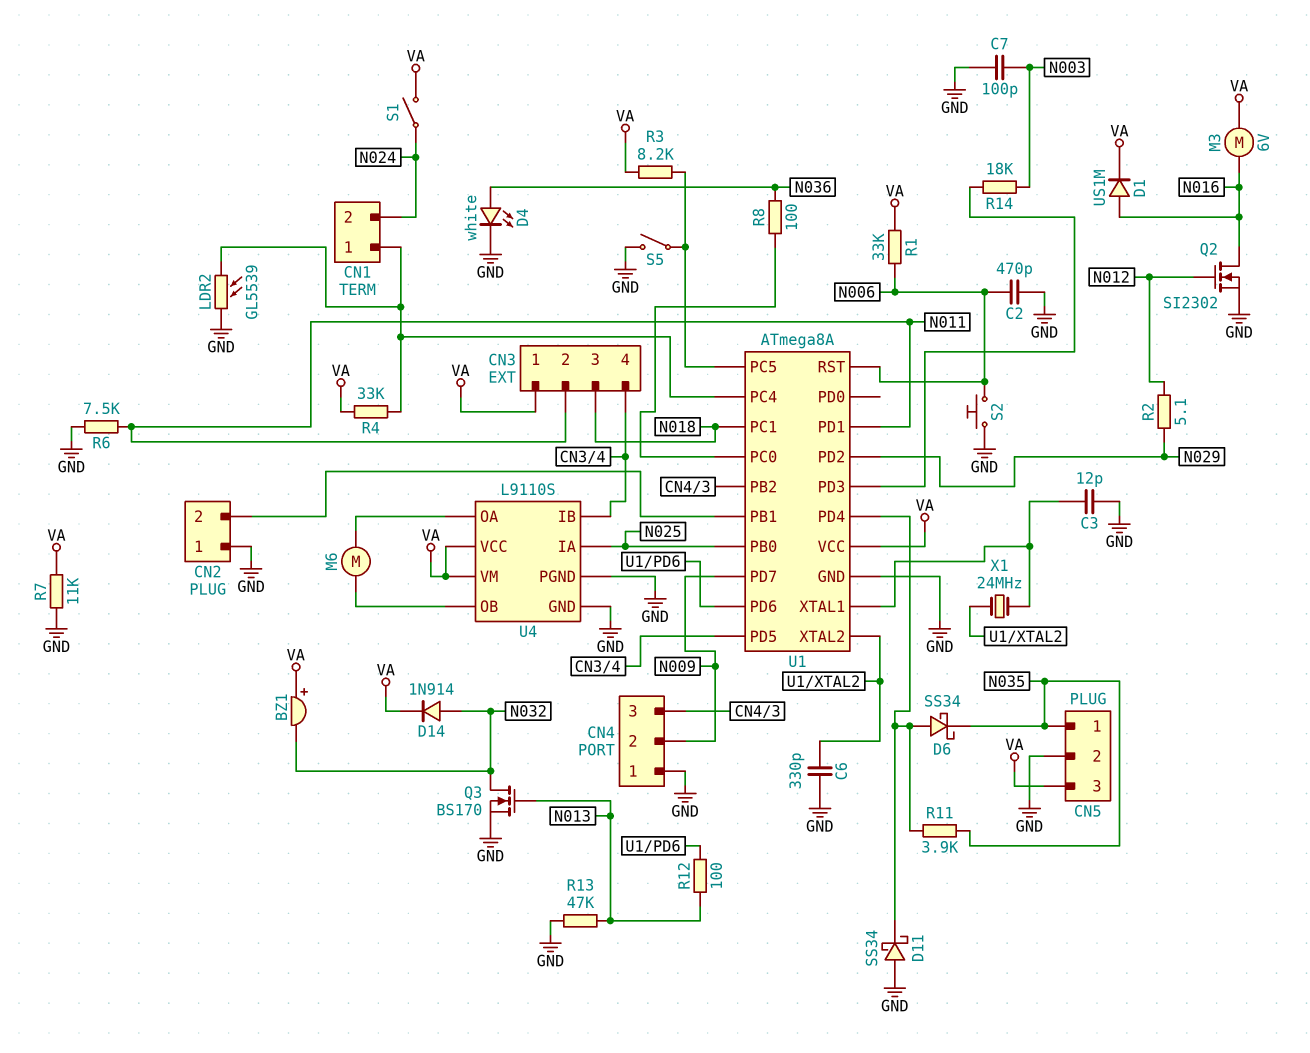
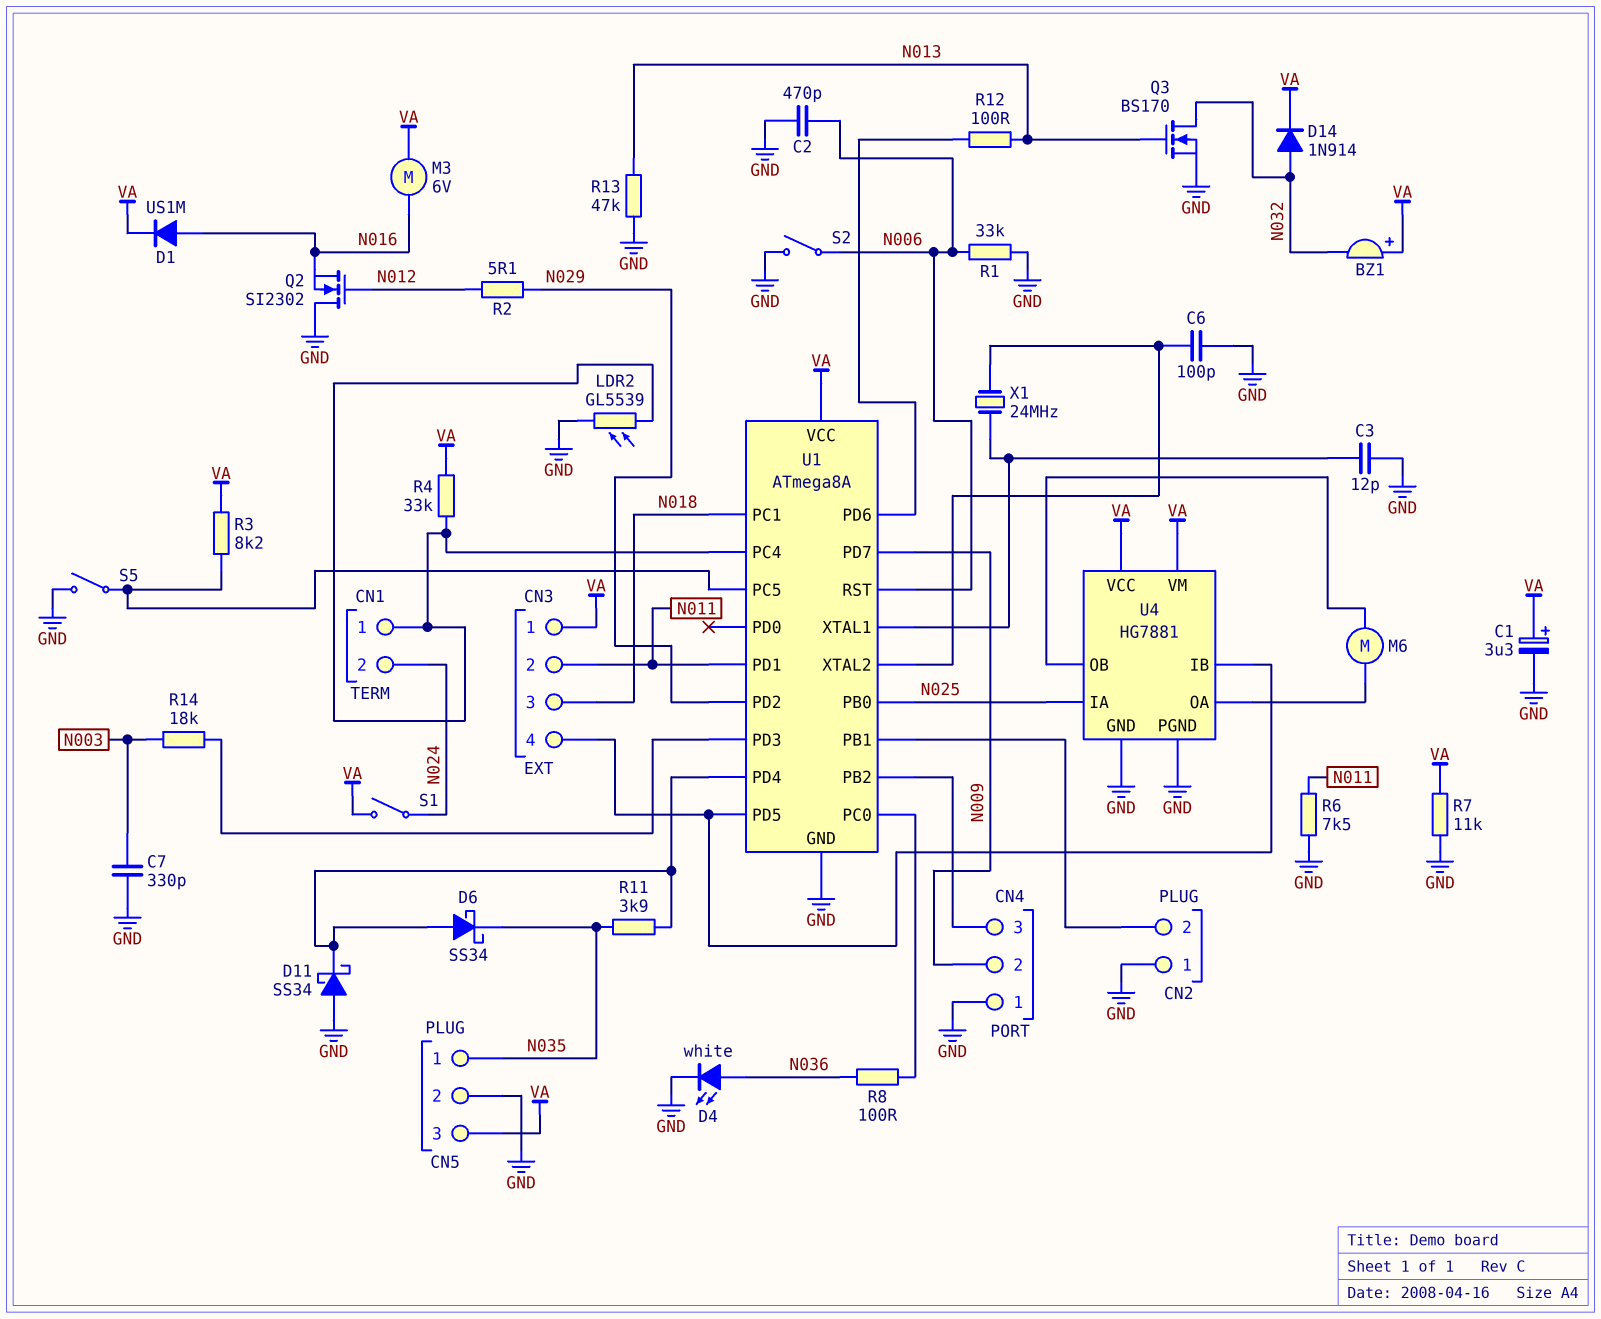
C1: none -> 3.3uF (plus VA, minus GND)
C6: 330pF (GND, U1/XTAL2) -> 100pF (GND, U1/XTAL2)
C7: 100pF (GND, N003) -> 330pF (GND, N003)
Q2: NMOS SI2302 (G N012, D N016, S GND) -> NMOS SI2302 (G N012, D GND, S N016)
R1: 33k (N006, VA) -> 33k (GND, N006)
S2: button (GND, N006) -> switch (GND, N006)
U4: L9110S -> HG7881

